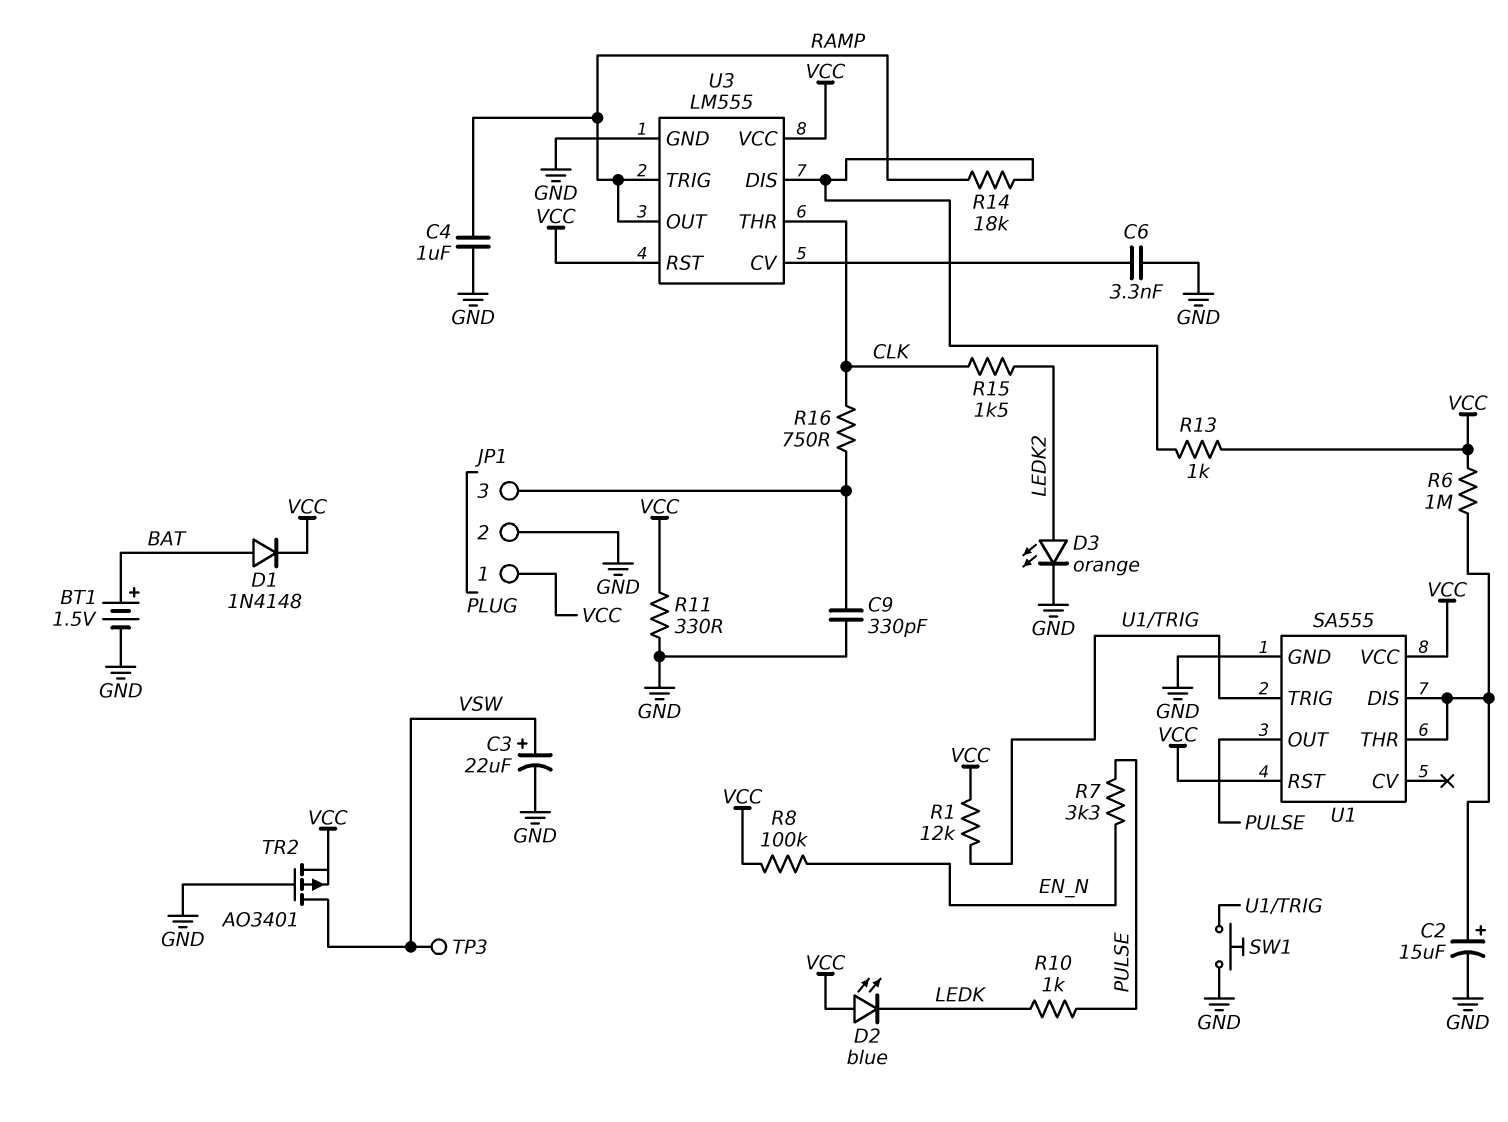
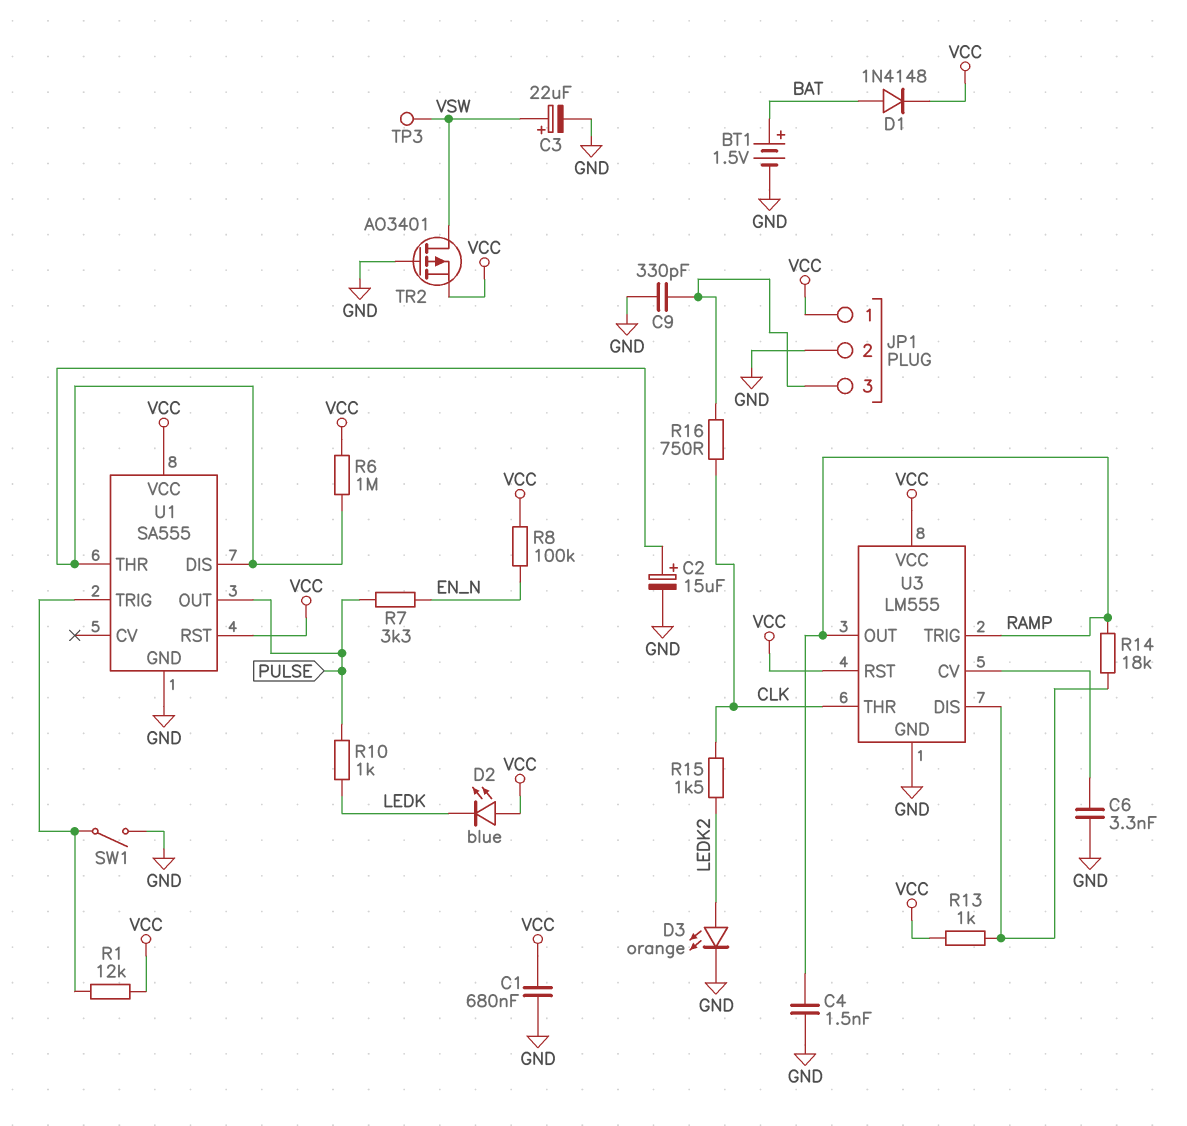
C1: none -> 680nF (GND, VCC)
C4: 1uF (GND, RAMP) -> 1.5nF (GND, RAMP)
R11: 330 (GND, VCC) -> none
SW1: button (GND, U1/TRIG) -> switch (GND, U1/TRIG)

